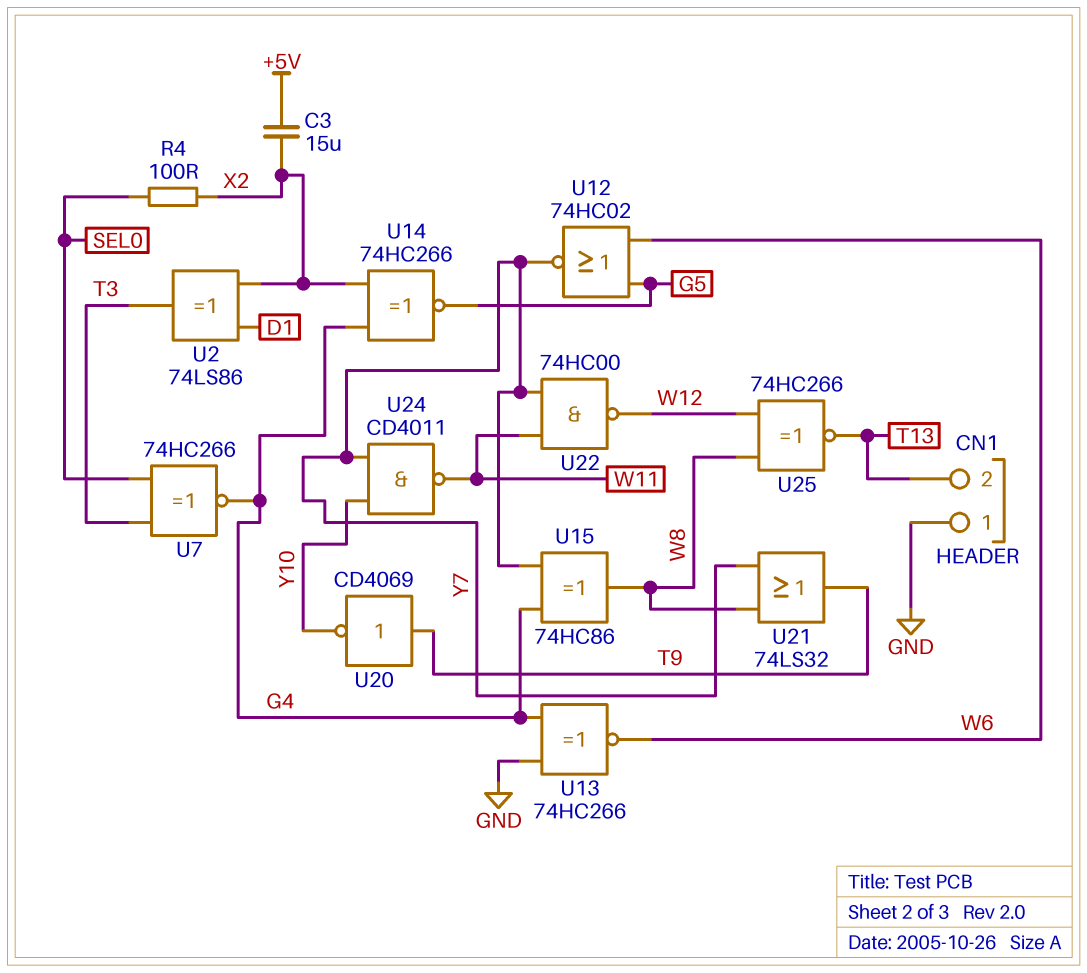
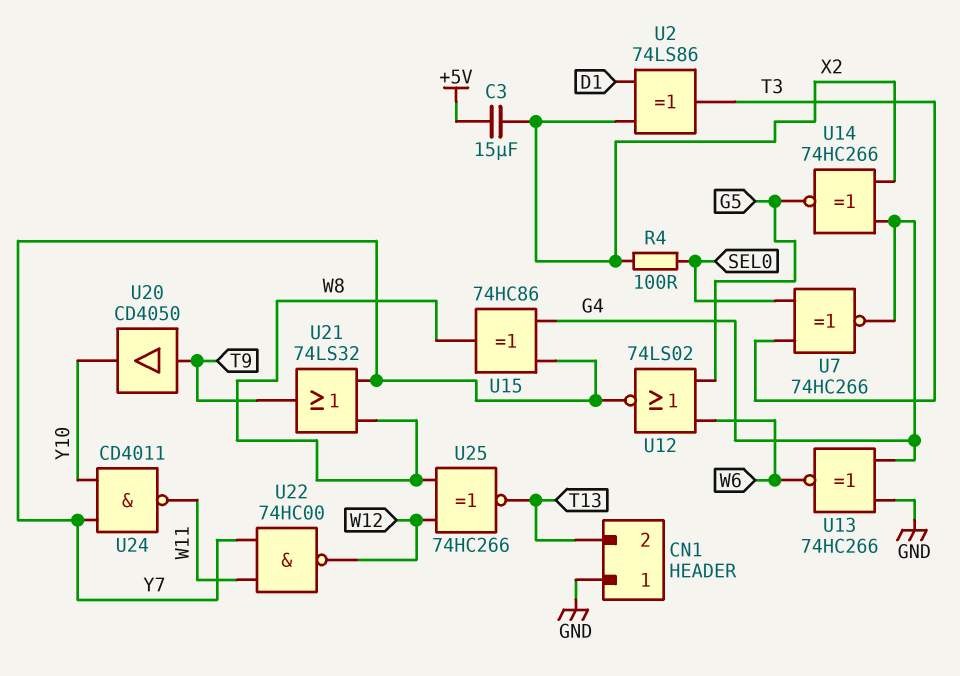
U12: NOR 74HC02 (in G5, in W6, out Y7) -> NOR 74LS02 (in G5, in W6, out Y7)
U20: NOT CD4069 (in T9, out Y10) -> buffer CD4050 (in T9, out Y10)

